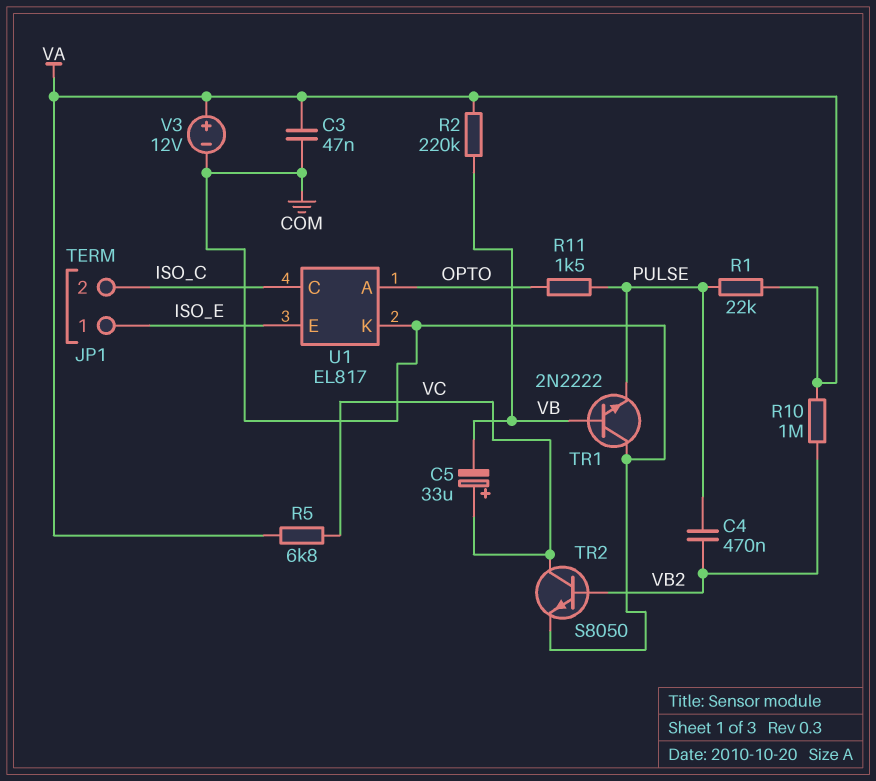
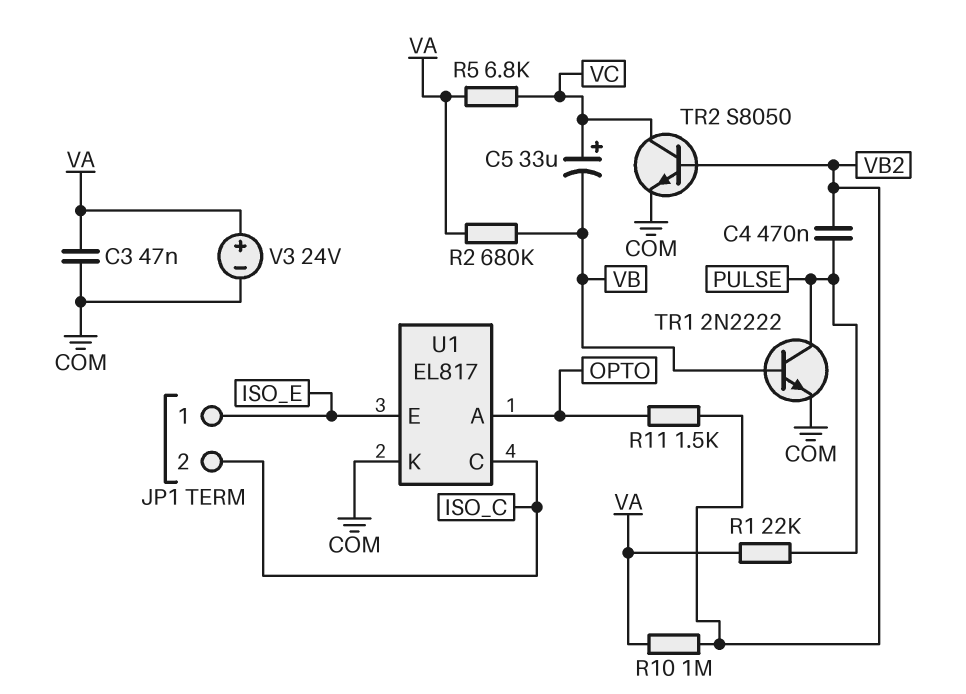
R2: 220k (VA, VB) -> 680k (VA, VB)
R11: 1.5k (OPTO, PULSE) -> 1.5k (OPTO, VB2)
TR1: NPN 2N2222 (B VB, C COM, E PULSE) -> NPN 2N2222 (B VB, C PULSE, E COM)
V3: 12V (plus VA, minus COM) -> 24V (plus VA, minus COM)

